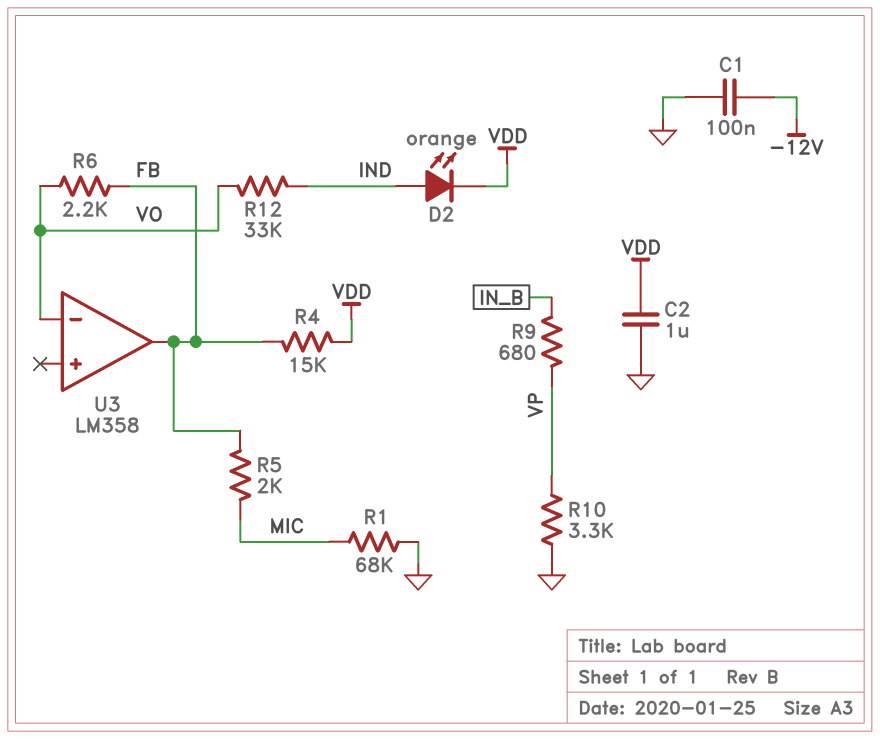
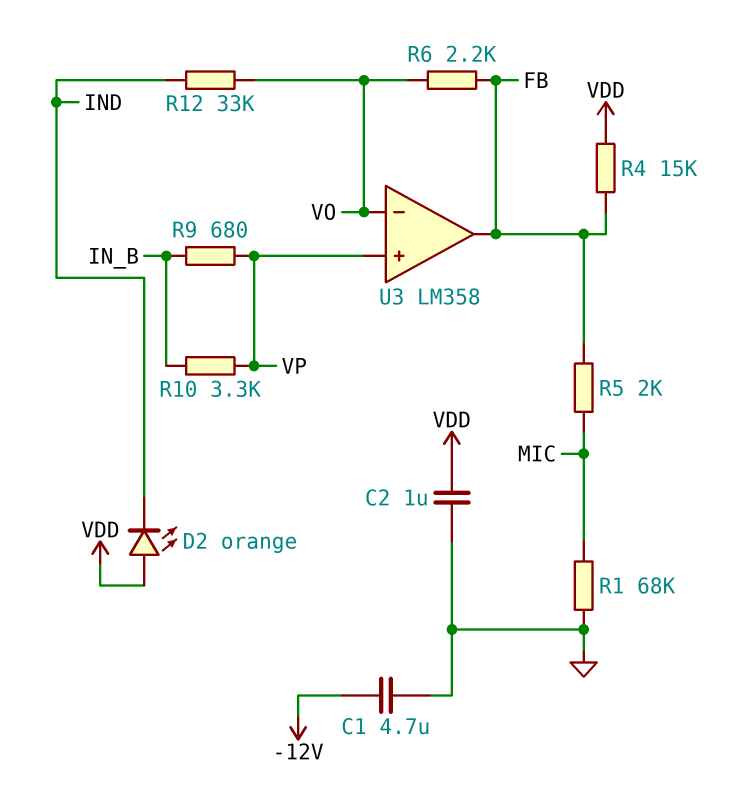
C1: 100nF (-12V, GND) -> 4.7uF (-12V, GND)
D2: LED orange (A IND, K VDD) -> LED orange (A VDD, K IND)
R10: 3.3k (GND, VP) -> 3.3k (IN_B, VP)
U3 pin in+: none -> VP

